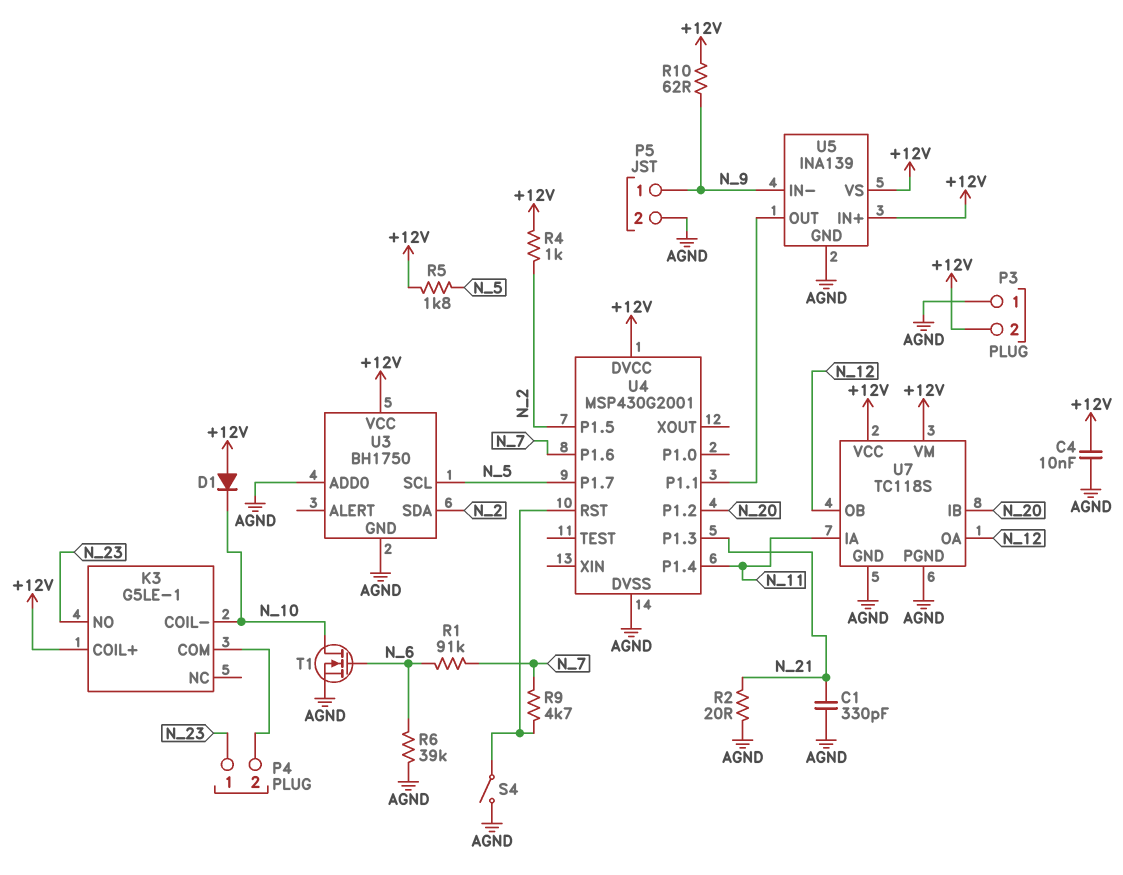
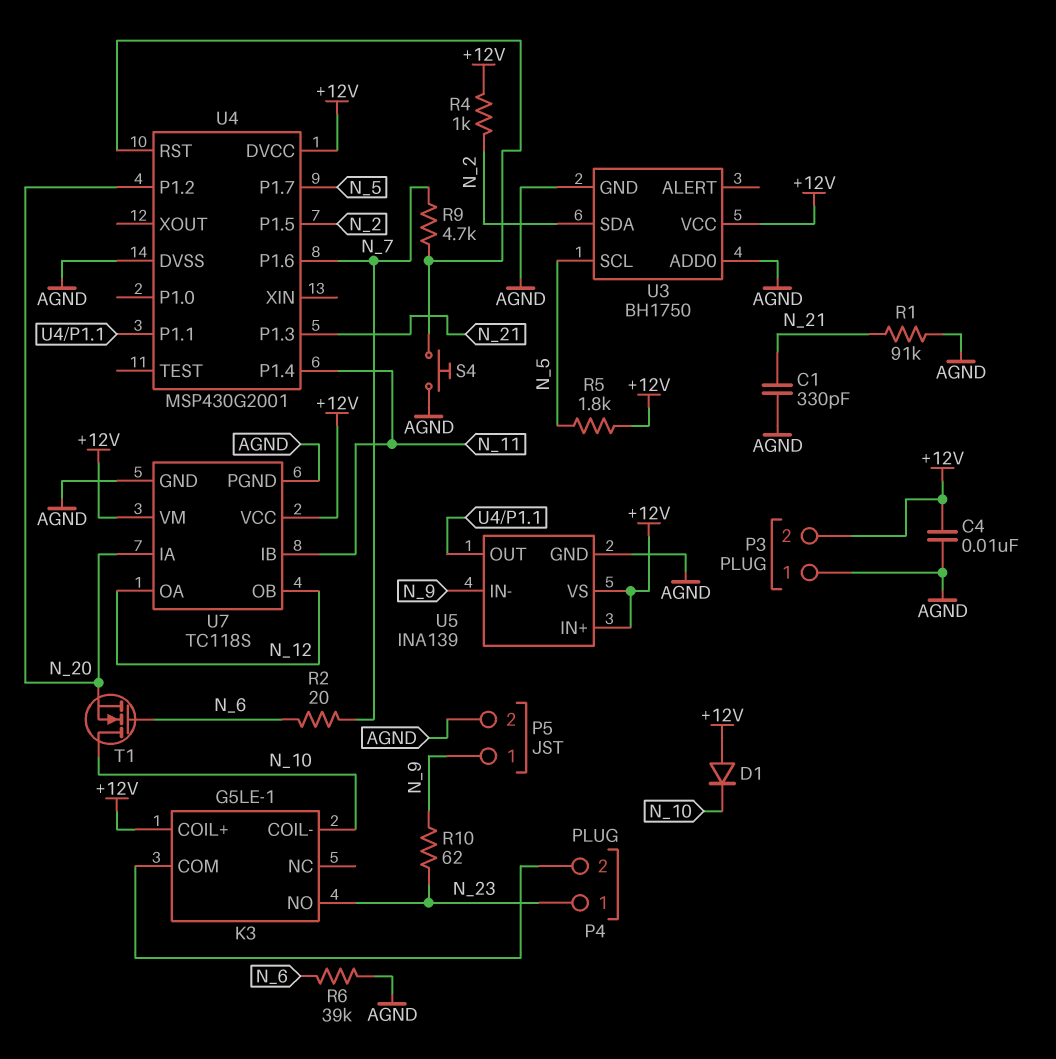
R1: 91k (N_6, N_7) -> 91k (AGND, N_21)
R2: 20 (AGND, N_21) -> 20 (N_6, N_7)
R10: 62 (+12V, N_9) -> 62 (N_9, N_23)
S4: switch (AGND, U4/RST) -> button (AGND, U4/RST)
T1: NMOS (G N_6, D N_10, S AGND) -> NMOS (G N_6, D N_10, S N_20)
U7 pin IA: N_11 -> N_20
U7 pin IB: N_20 -> N_11

